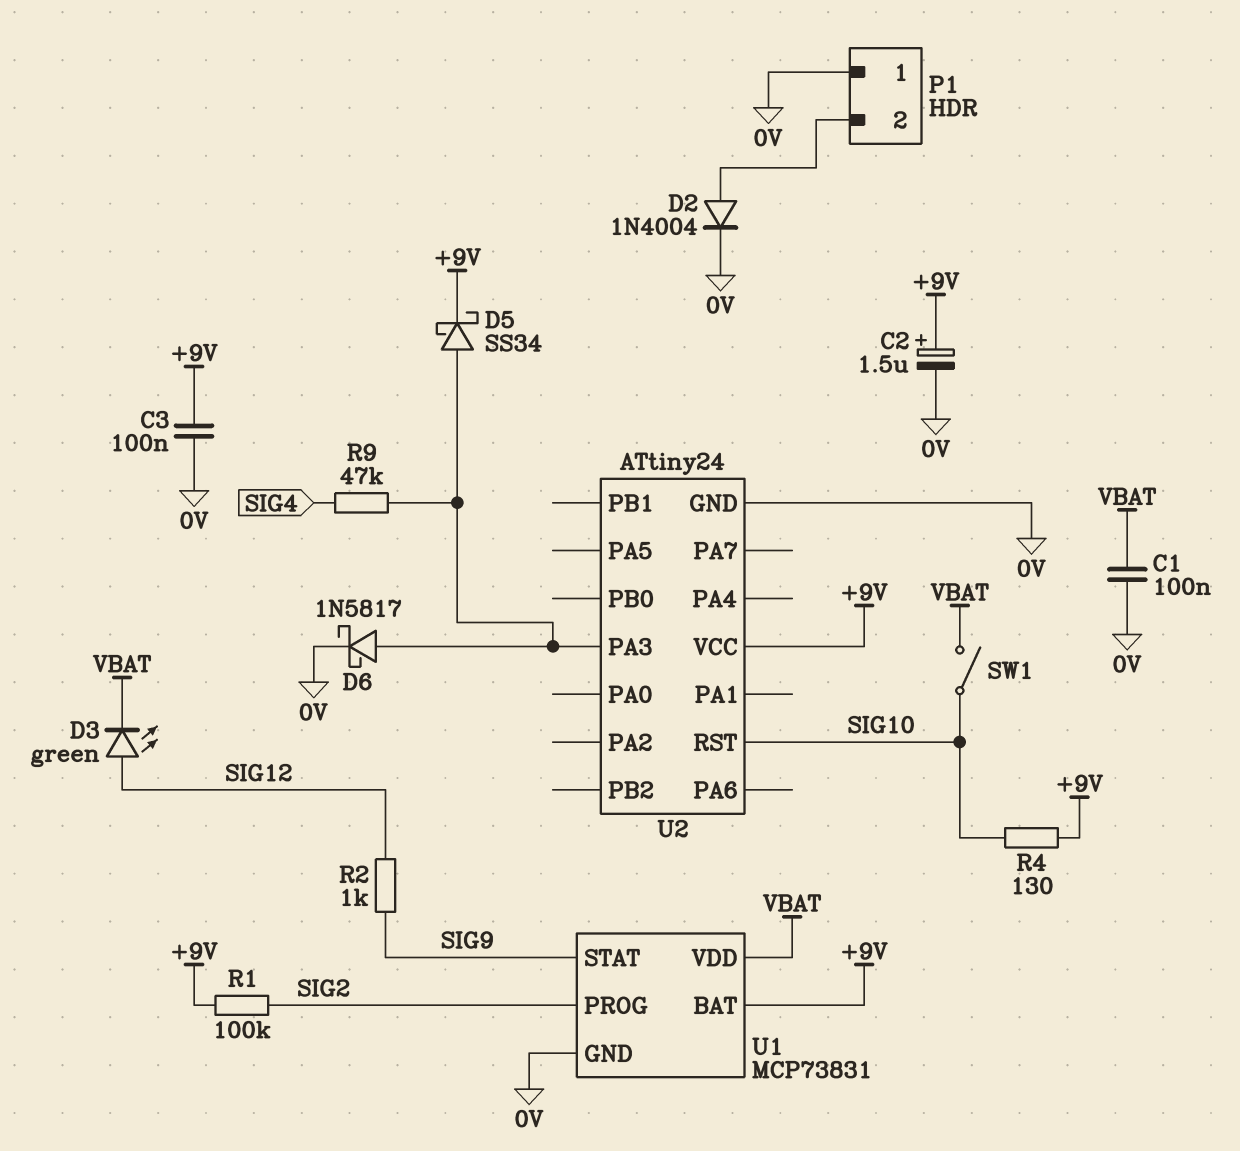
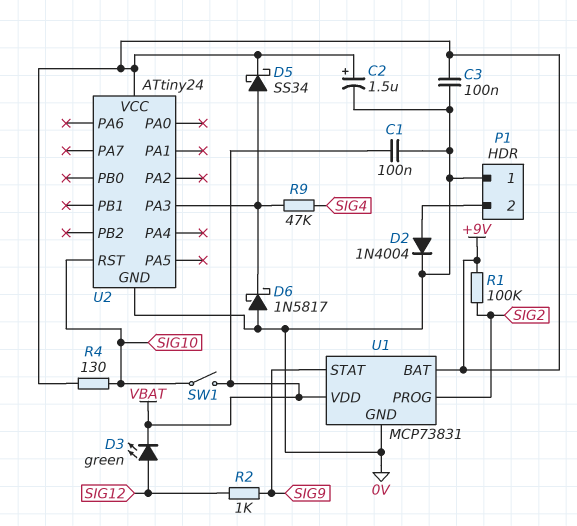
D6: schottky 1N5817 (A U2/PA3, K 0V) -> schottky 1N5817 (A 0V, K U2/PA3)

